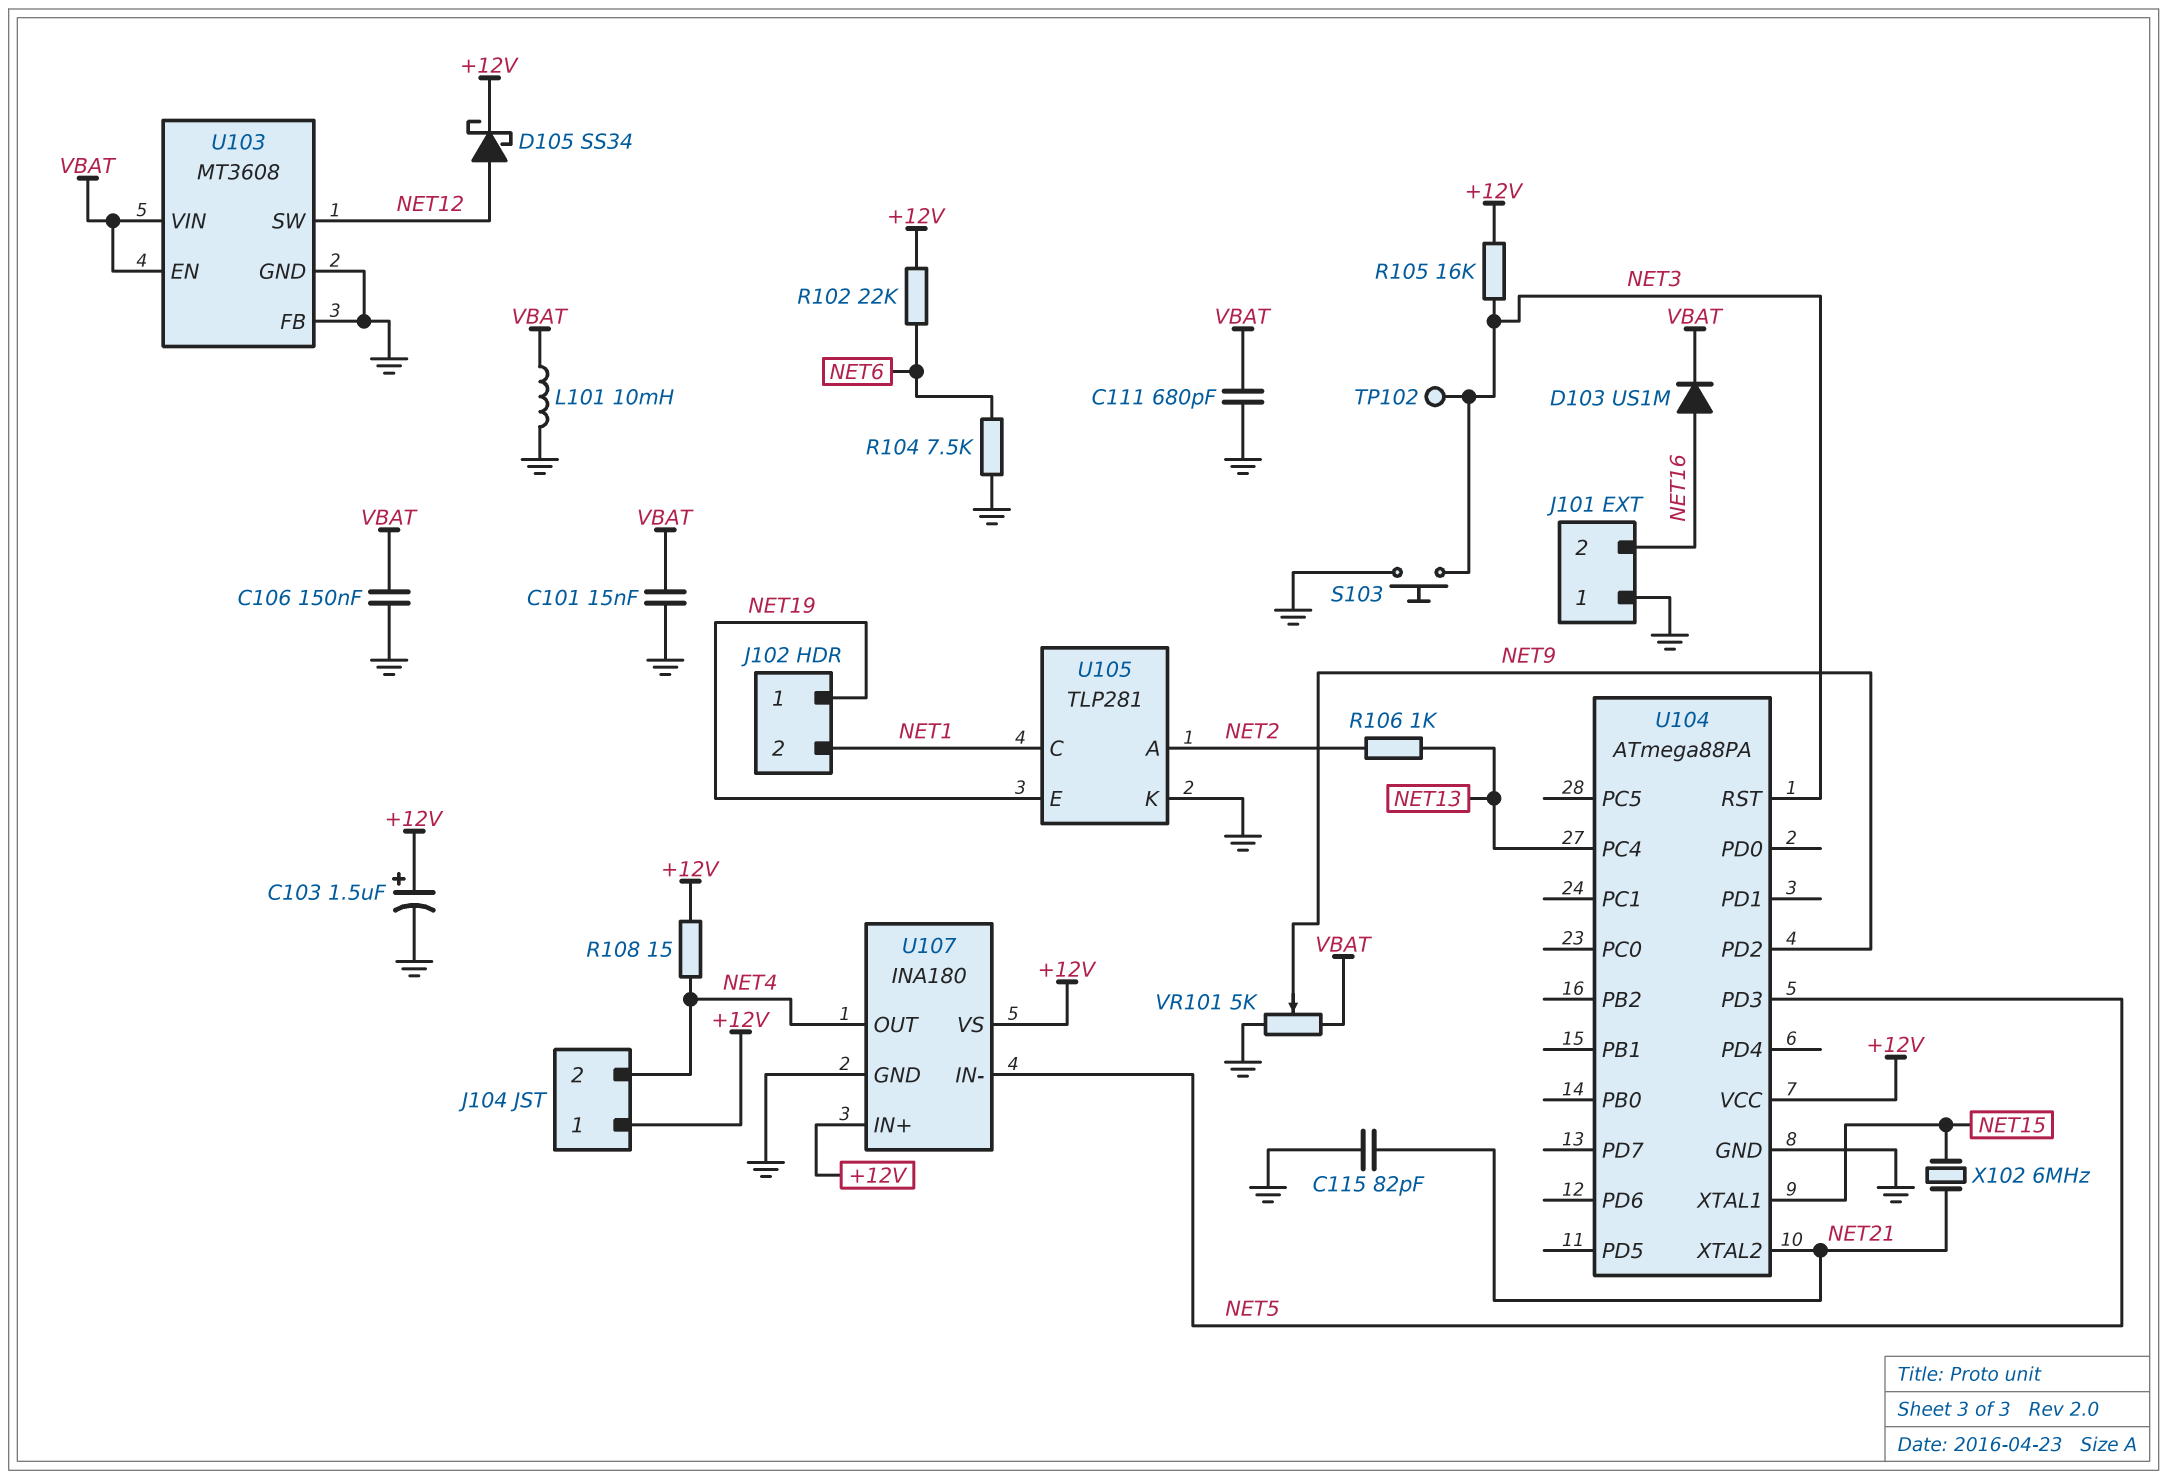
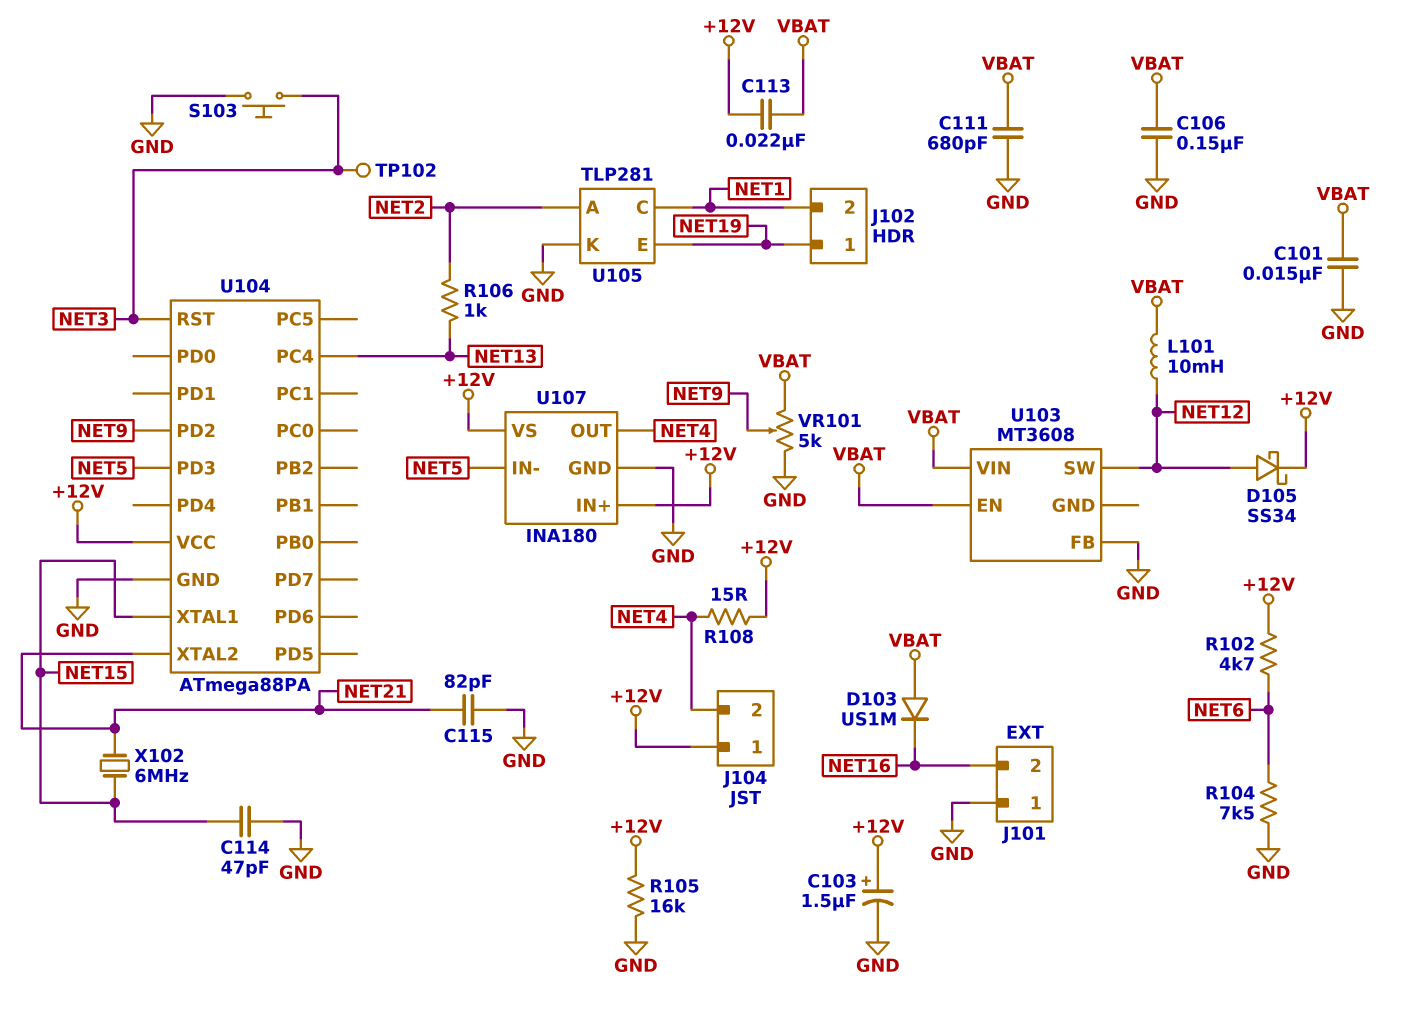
C113: none -> 22nF (+12V, VBAT)
C114: none -> 47pF (GND, NET15)
D103: diode US1M (A NET16, K VBAT) -> diode US1M (A VBAT, K NET16)
L101: 10mH (GND, VBAT) -> 10mH (NET12, VBAT)
R102: 22k (+12V, NET6) -> 4.7k (+12V, NET6)
R105: 16k (+12V, NET3) -> 16k (+12V, GND)
U103 pin GND: GND -> none

